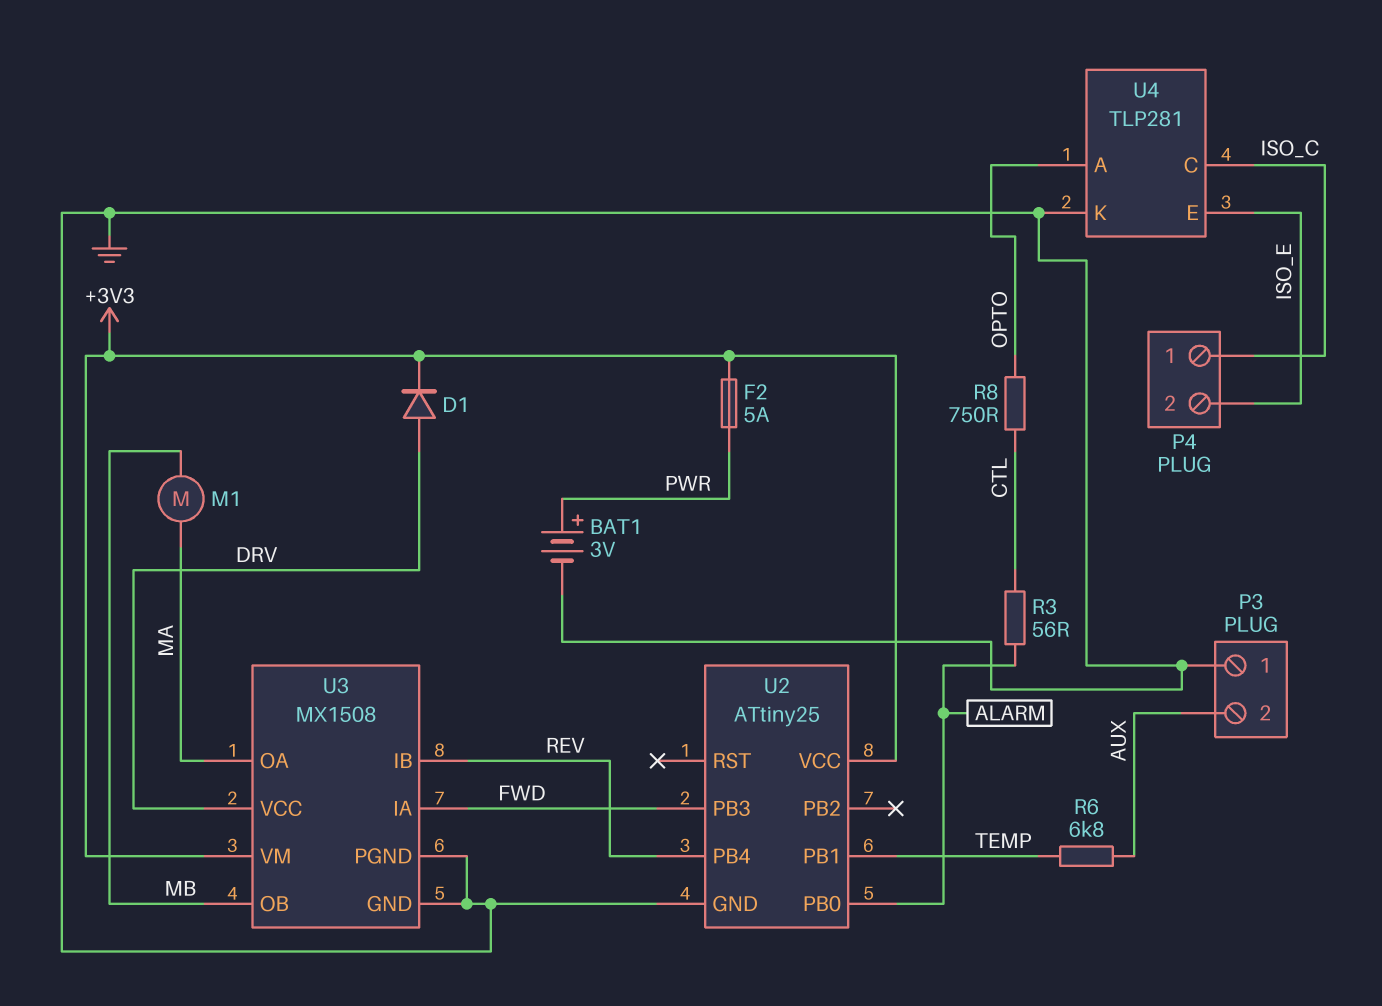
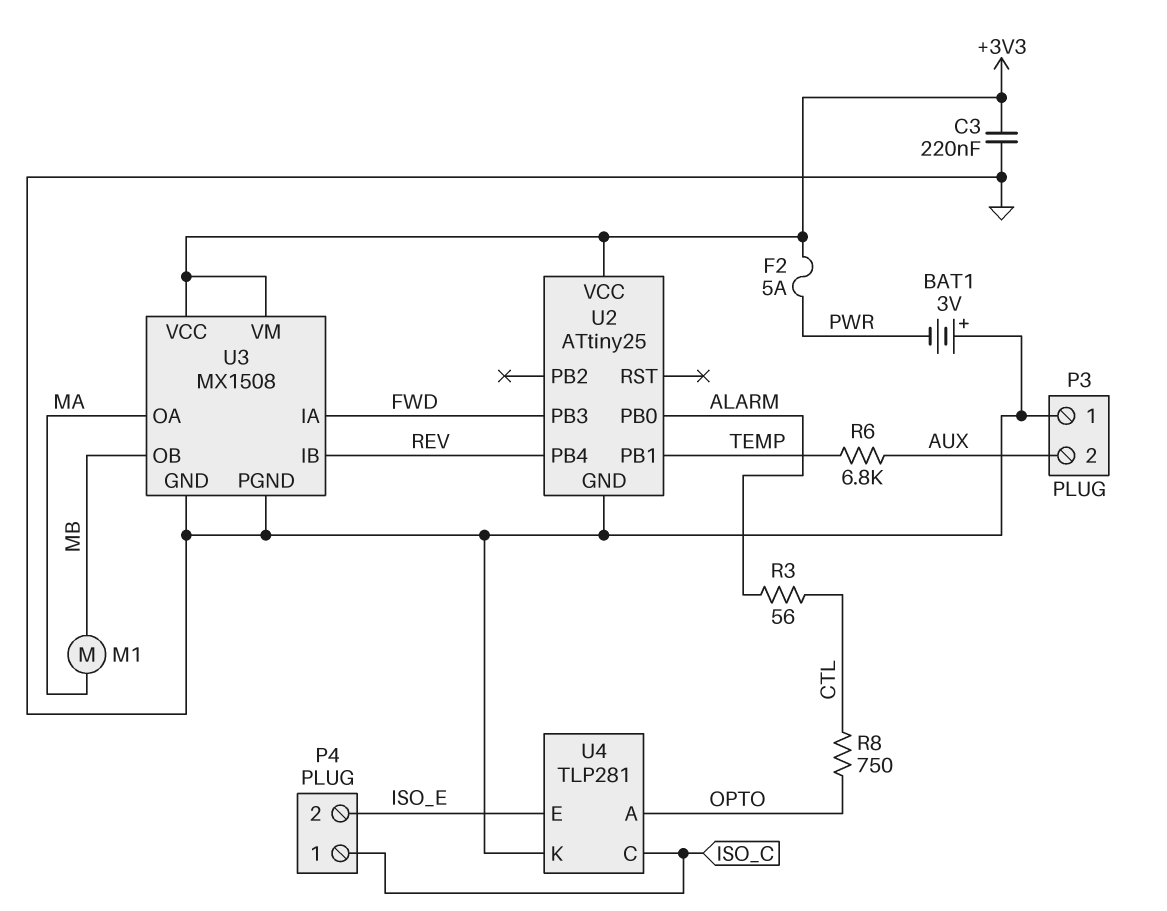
BAT1: 3V (plus PWR, minus GND) -> 3V (plus GND, minus PWR)
C3: none -> 220nF (+3V3, GND)
D1: diode (A DRV, K +3V3) -> none
U3 pin VCC: DRV -> +3V3

